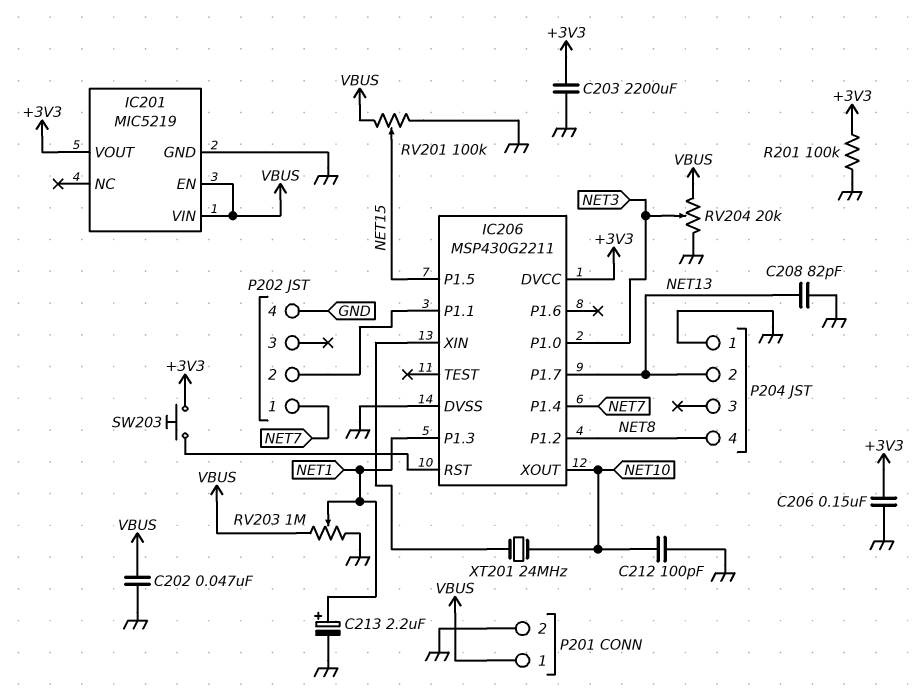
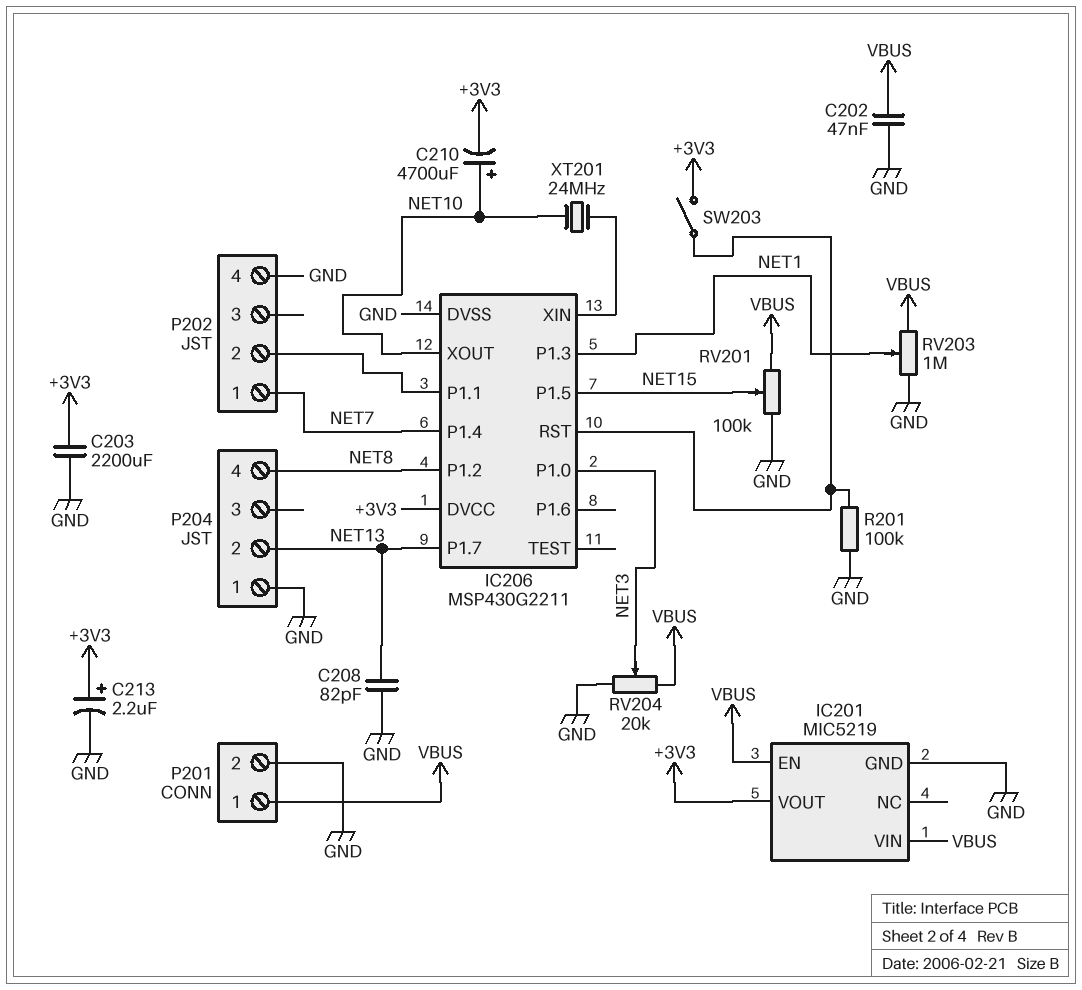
C206: 150nF (+3V3, GND) -> none
C210: none -> 4700uF (plus NET10, minus +3V3)
C212: 100pF (GND, NET10) -> none
C213: 2.2uF (plus NET1, minus GND) -> 2.2uF (plus +3V3, minus GND)
R201: 100k (+3V3, GND) -> 100k (GND, IC206/RST)
SW203: button (+3V3, IC206/RST) -> switch (+3V3, IC206/RST)

